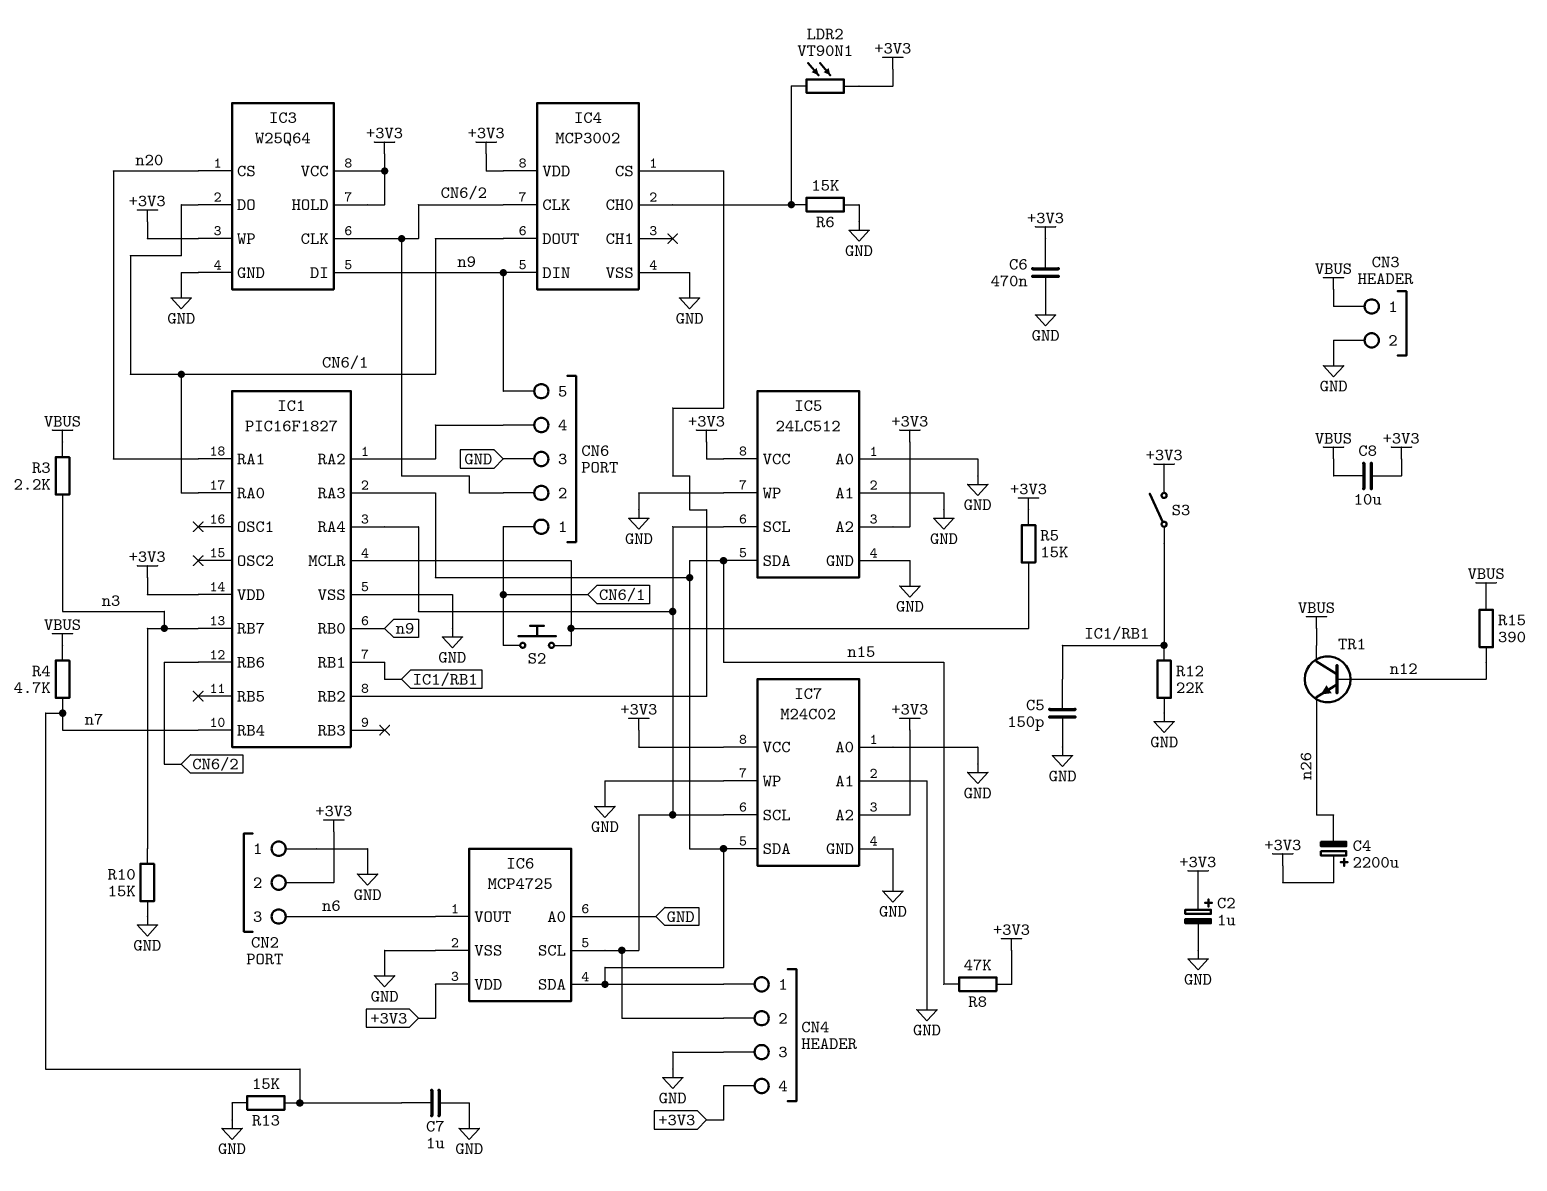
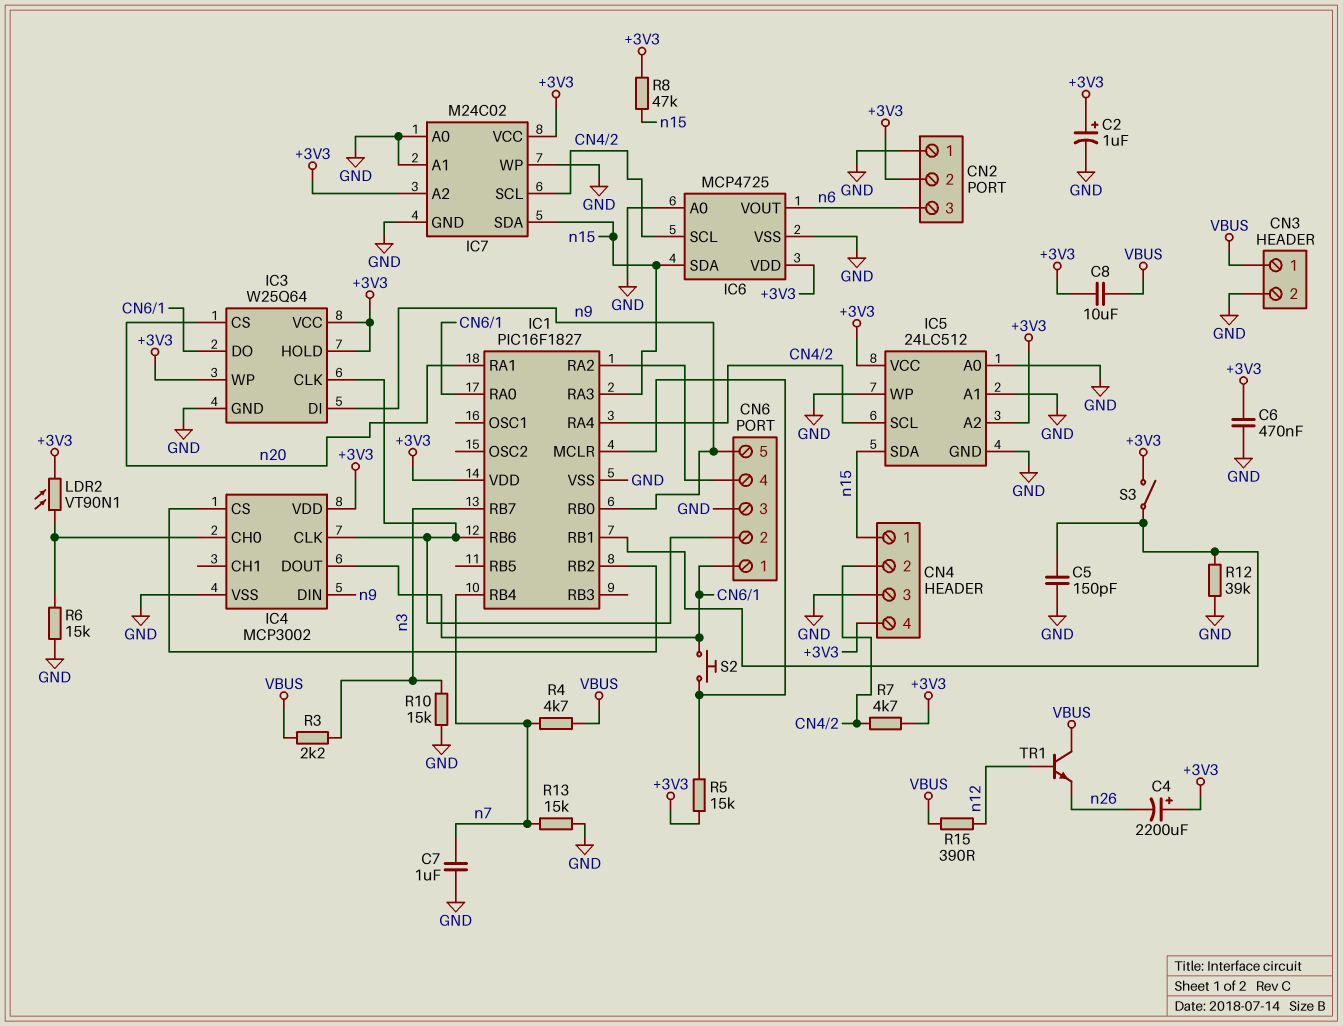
R7: none -> 4.7k (+3V3, CN4/2)
R12: 22k (GND, IC1/RB1) -> 39k (GND, IC1/RB1)

